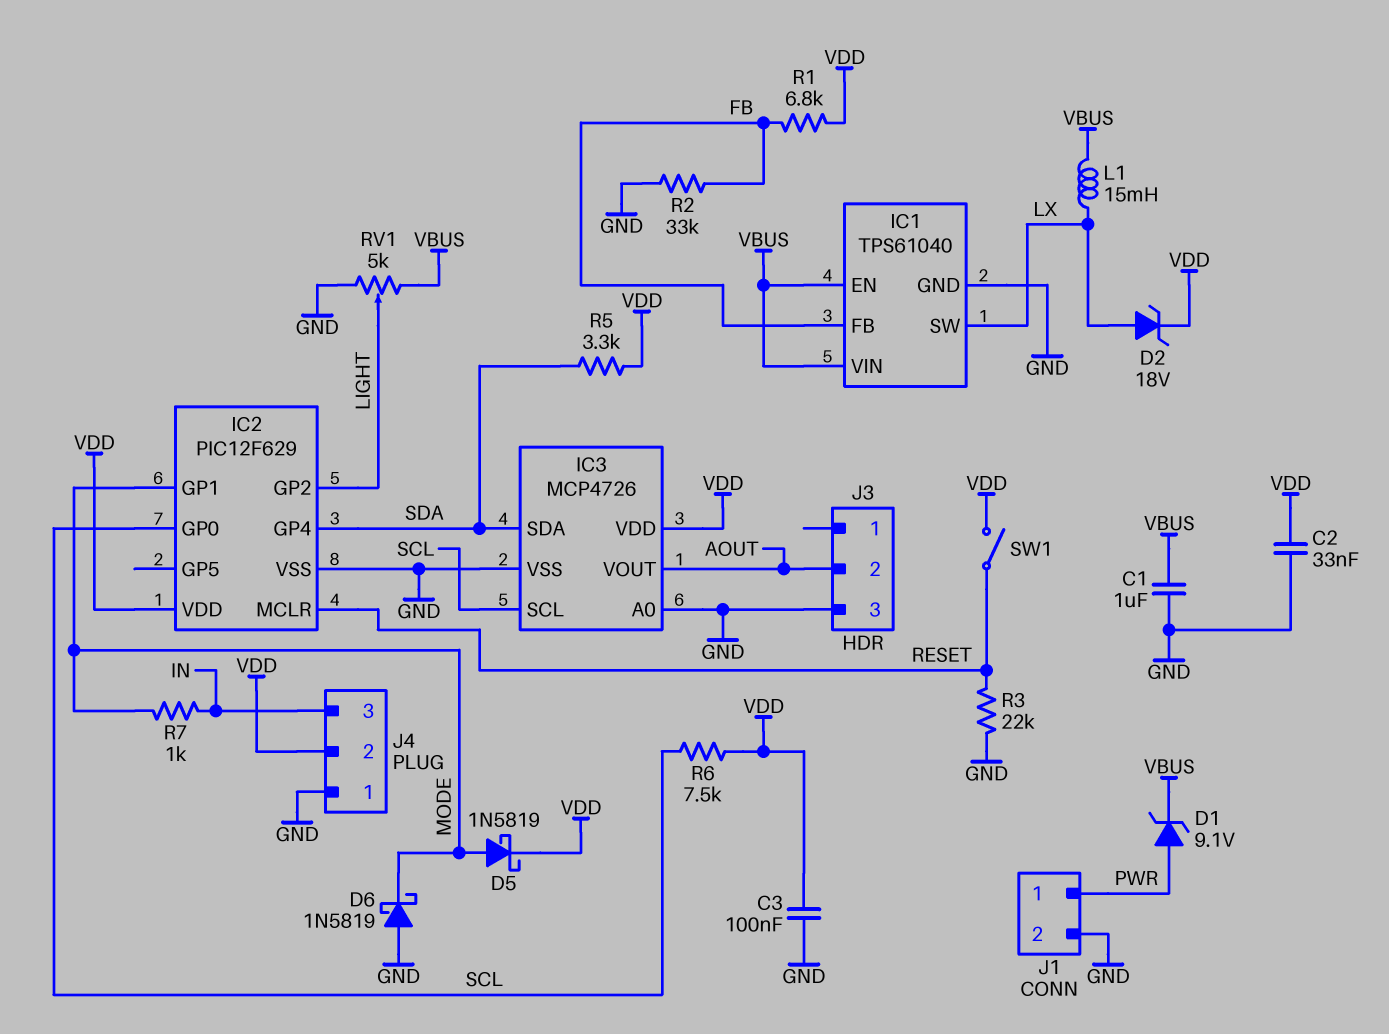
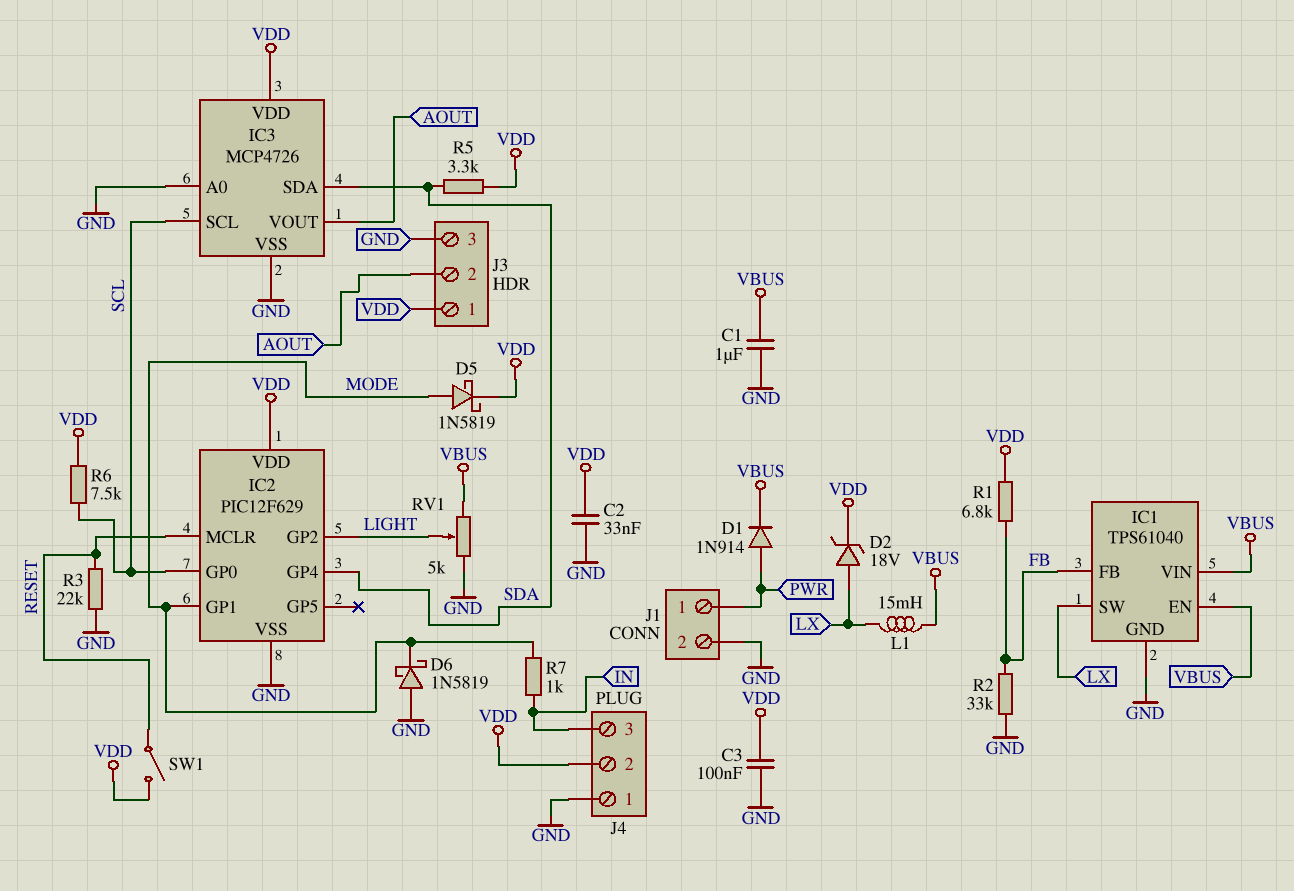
D1: zener 9.1V (A PWR, K VBUS) -> diode 1N914 (A PWR, K VBUS)
J3 pin 1: none -> VDD

